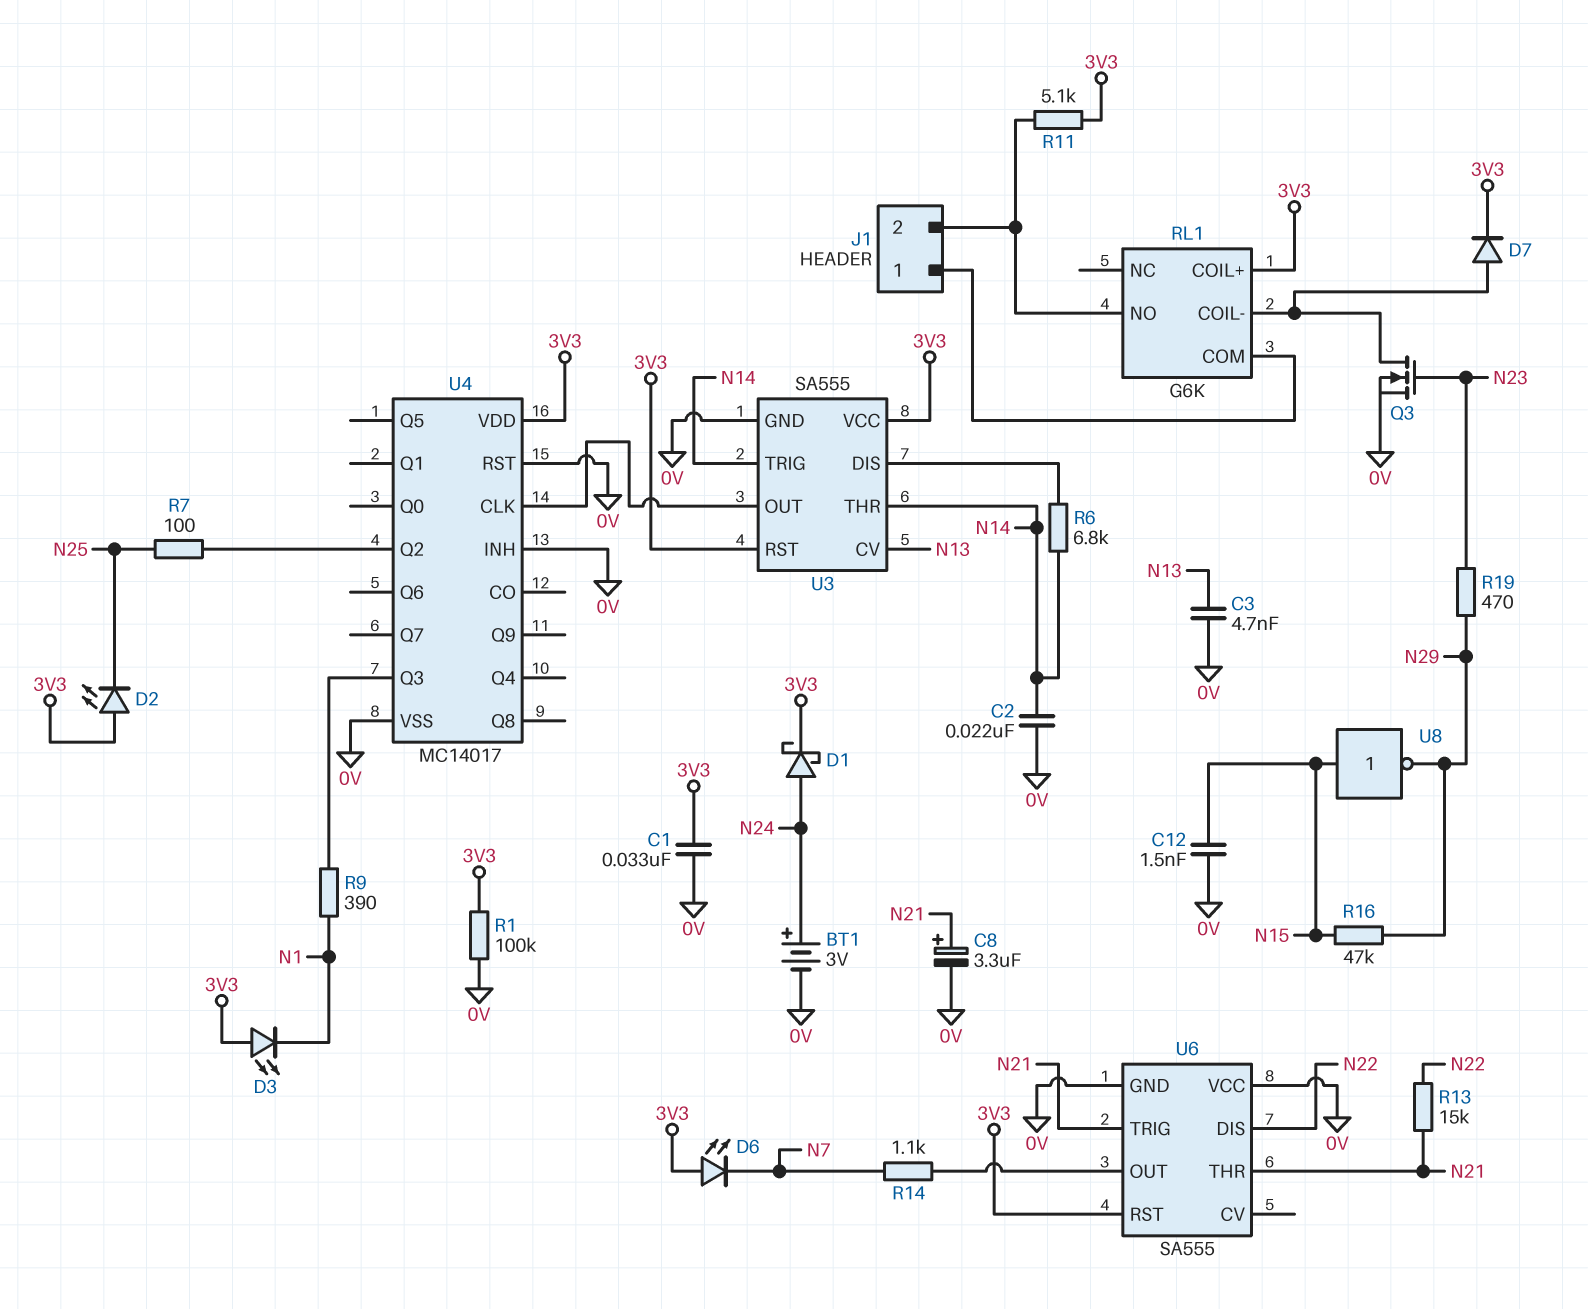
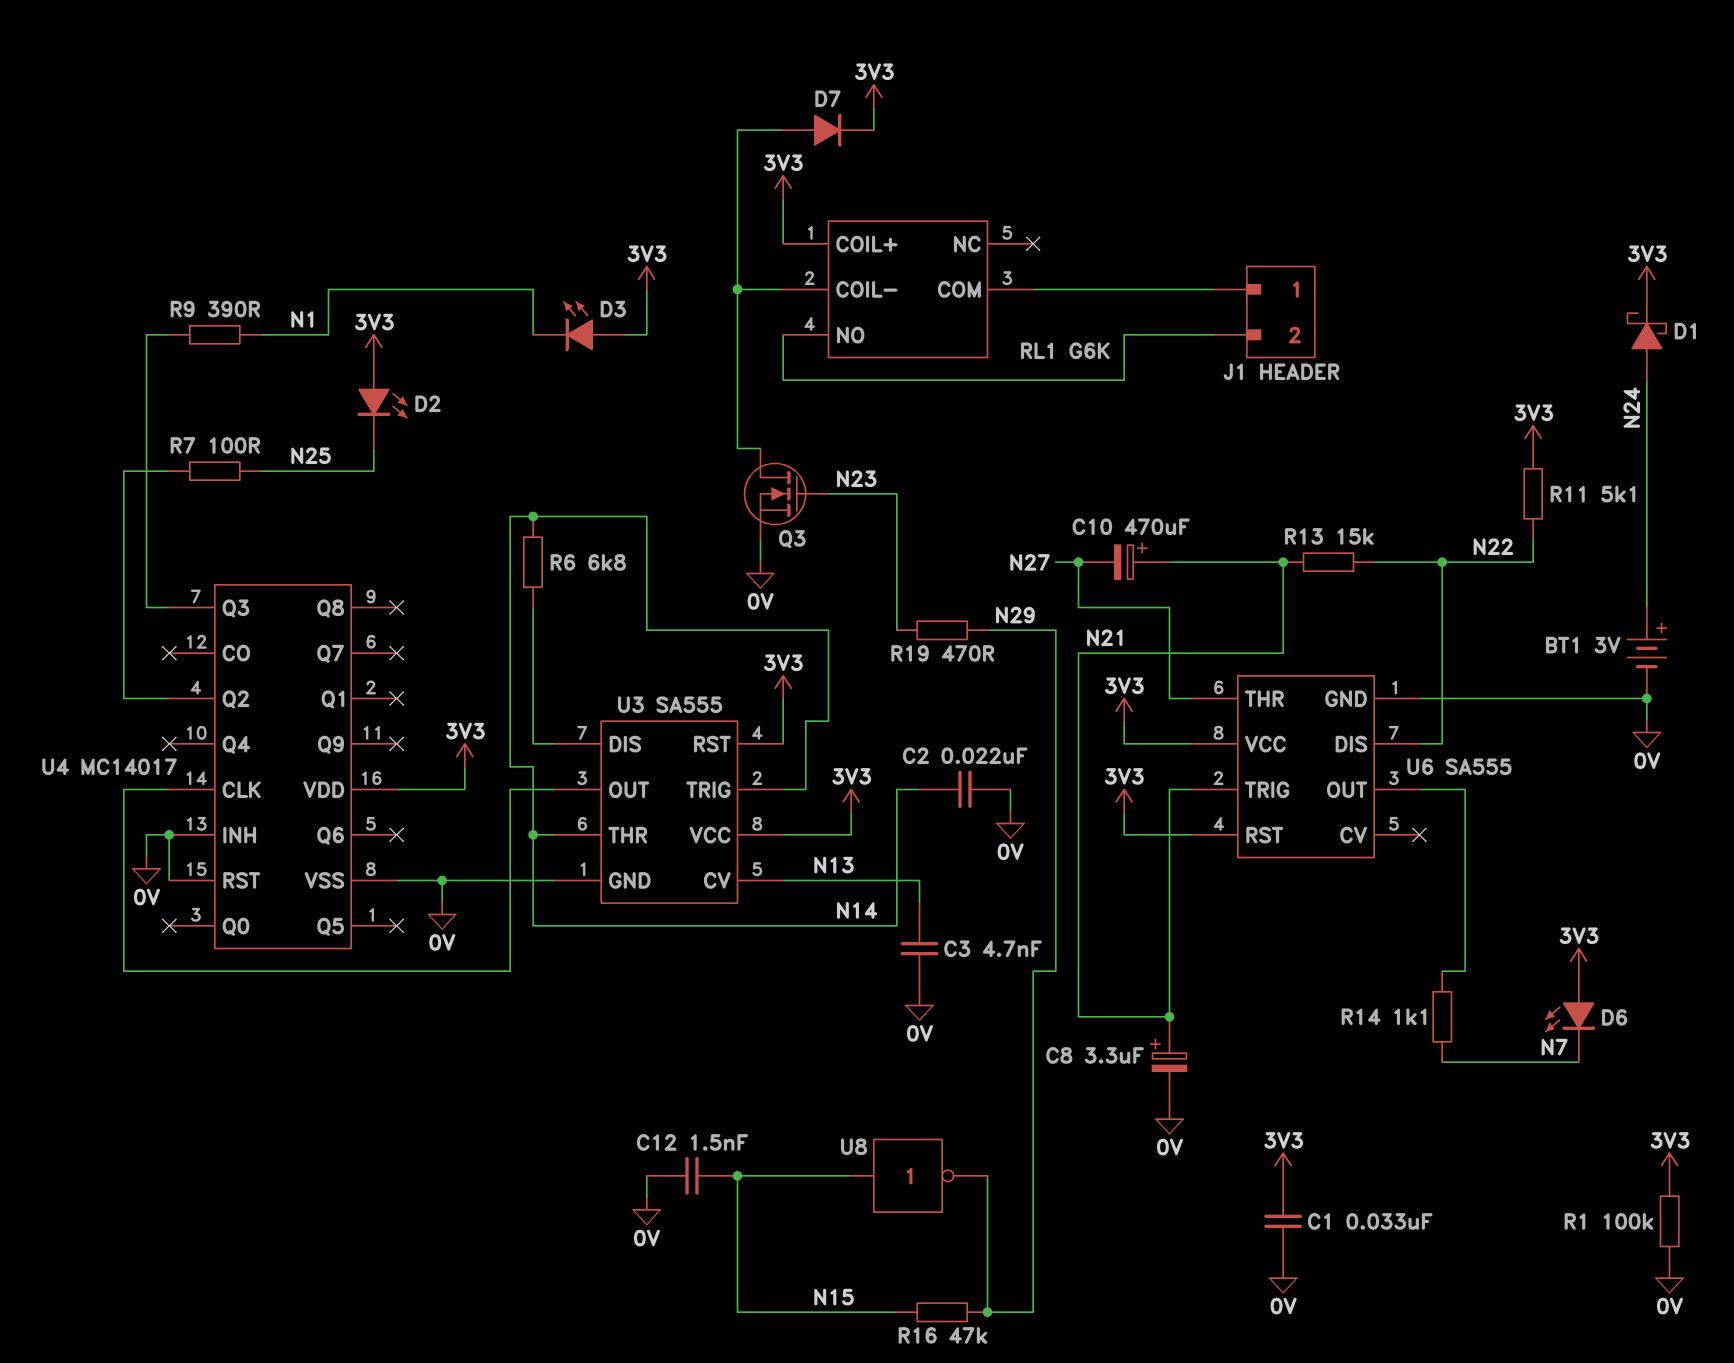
C10: none -> 470uF (plus N21, minus N27)
R11: 5.1k (3V3, J1/2) -> 5.1k (3V3, N22)
U6 pin THR: N21 -> N27
U6 pin VCC: 0V -> 3V3

